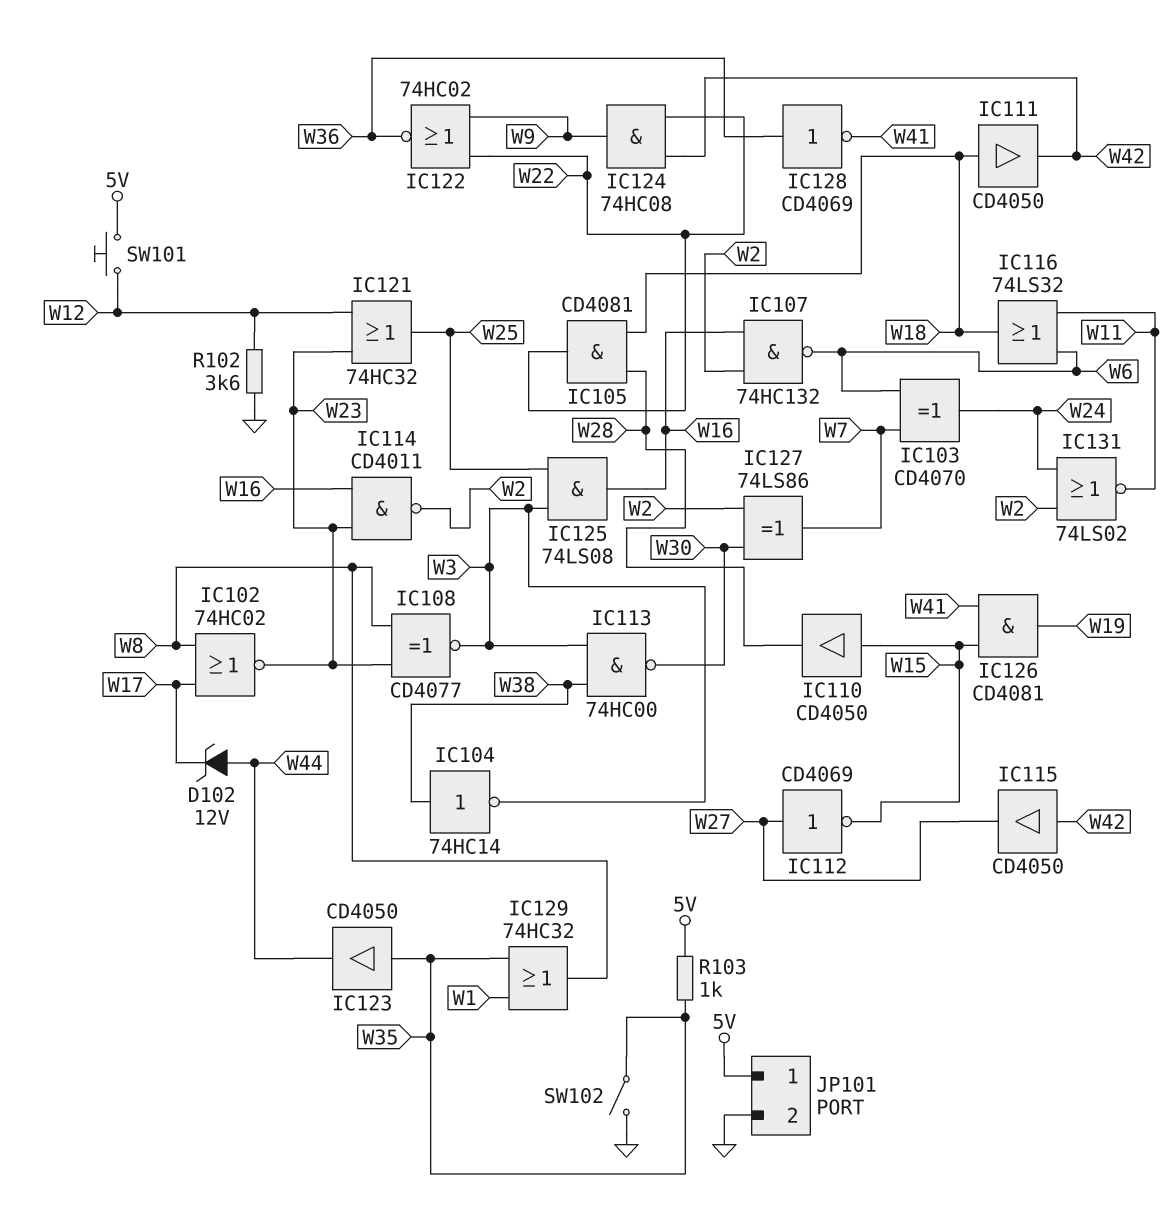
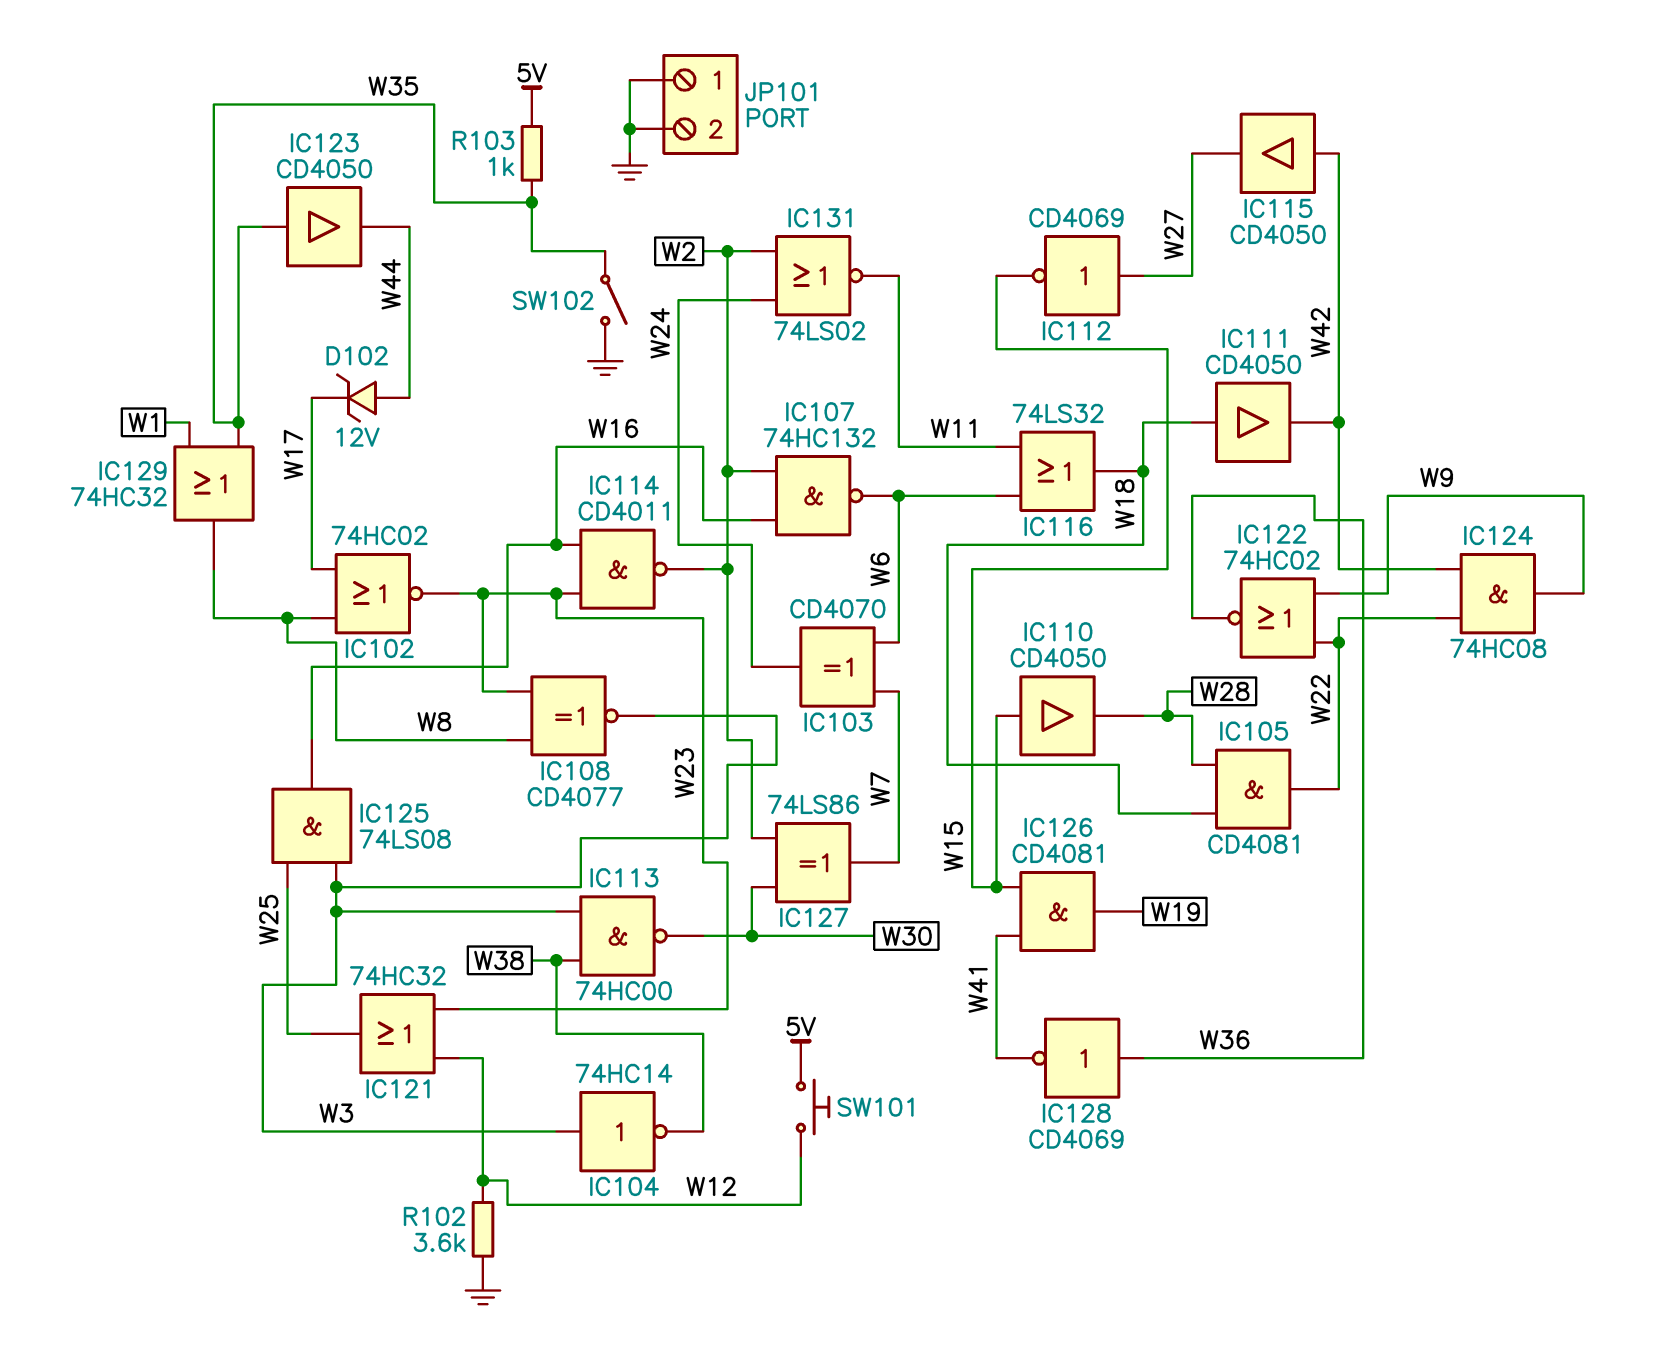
IC104: NOT 74HC14 (in W38, out W3) -> NOT 74HC14 (in W3, out W38)
JP101 pin 1: 5V -> GND

